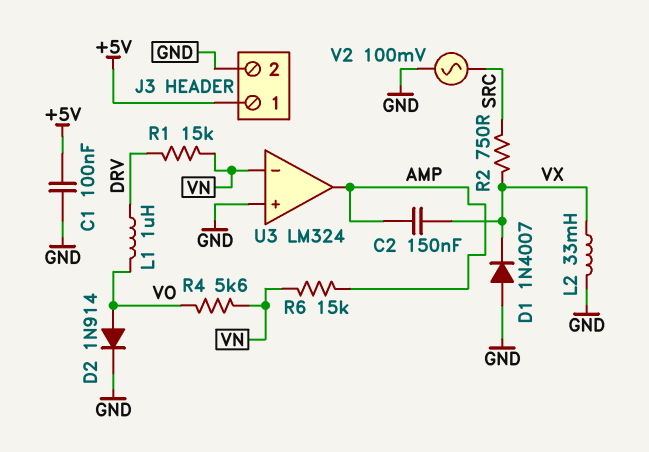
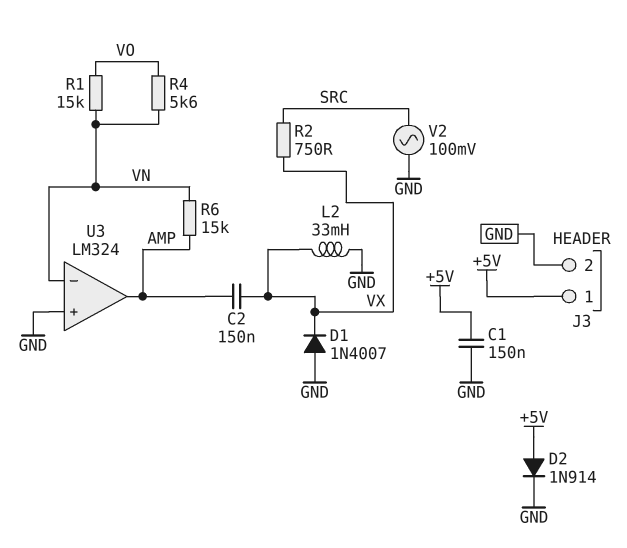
C1: 100nF (+5V, GND) -> 150nF (+5V, GND)
D2: diode 1N914 (A VO, K GND) -> diode 1N914 (A +5V, K GND)
L1: 1uH (DRV, VO) -> none
R1: 15k (DRV, VN) -> 15k (VN, VO)

